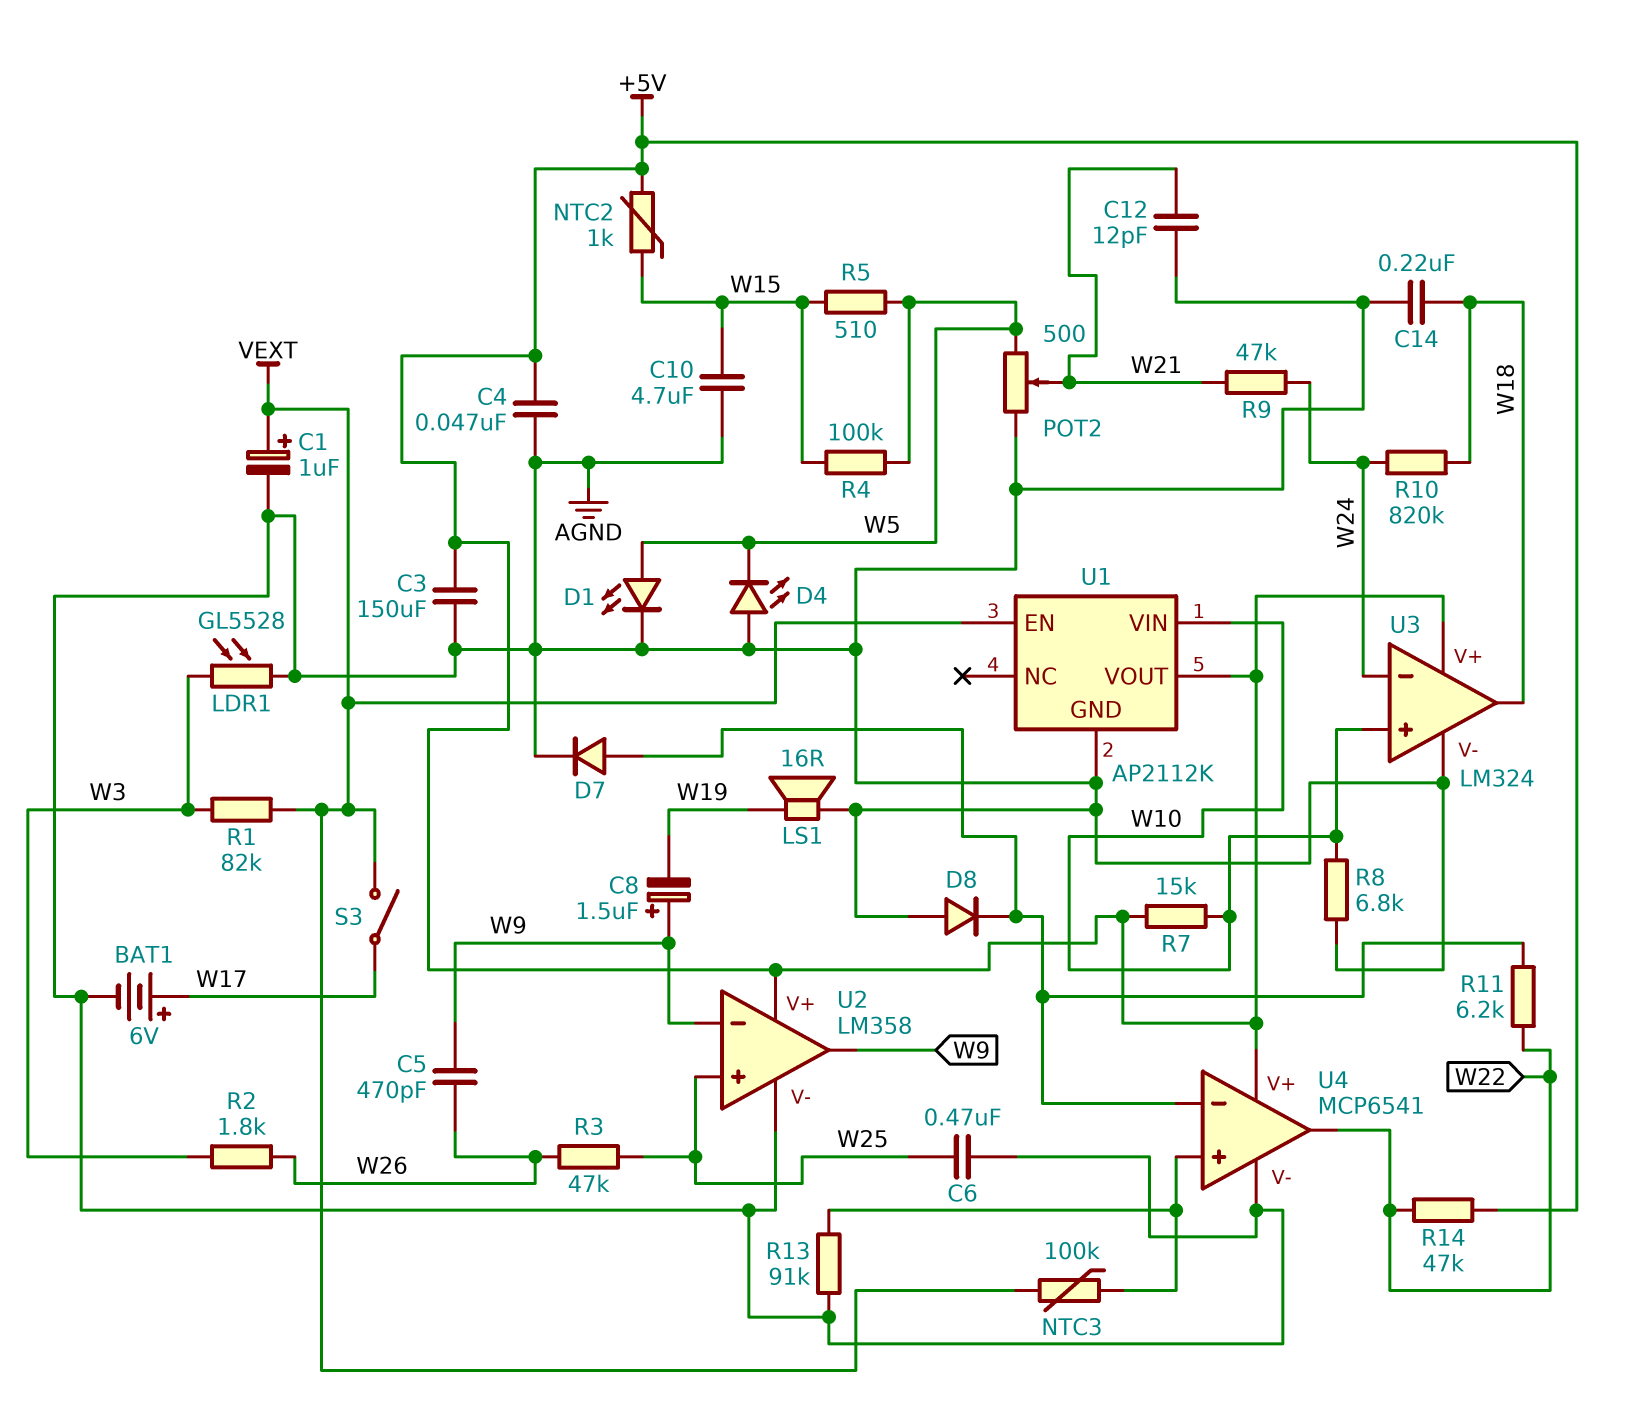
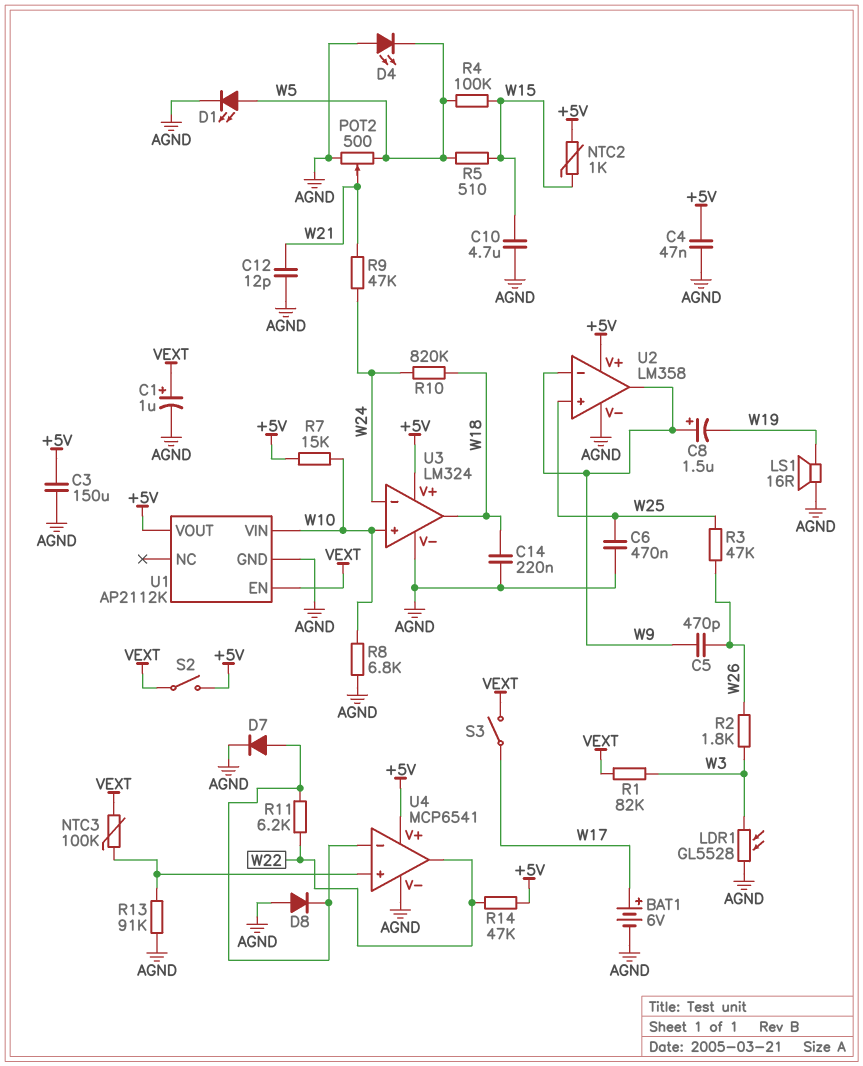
S2: none -> switch (+5V, VEXT)

